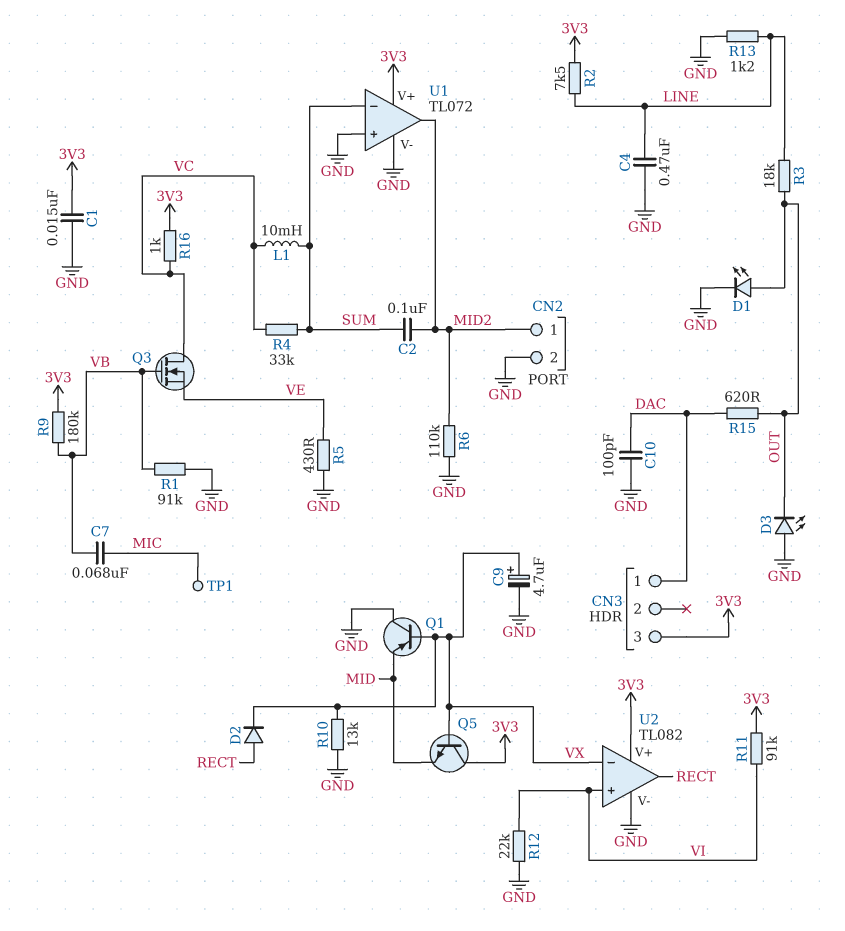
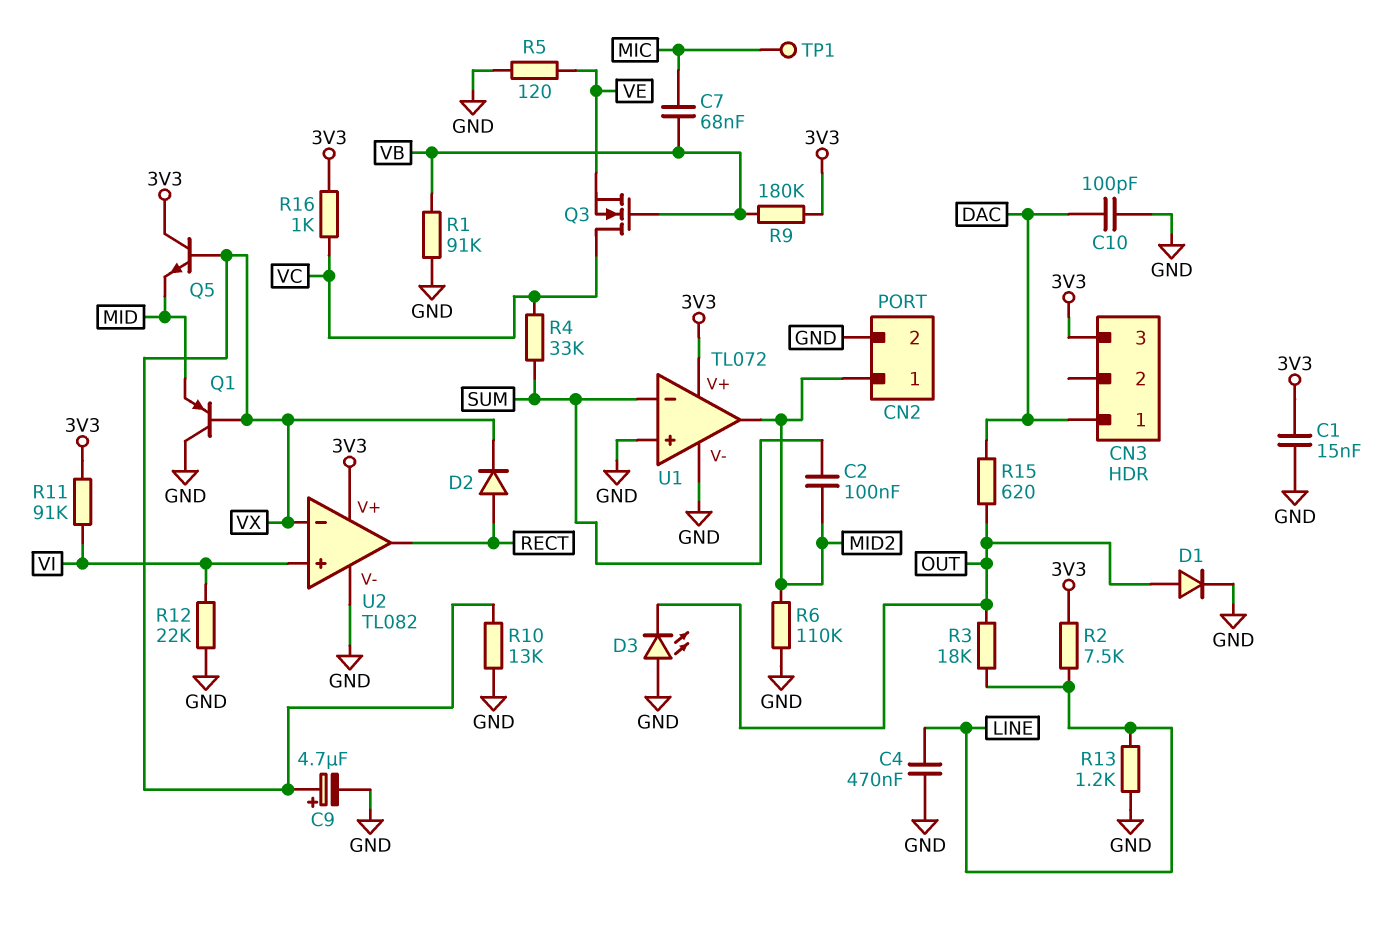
D1: LED (A OUT, K GND) -> diode (A OUT, K GND)
L1: 10mH (SUM, VC) -> none
R5: 430 (GND, VE) -> 120 (GND, VE)

